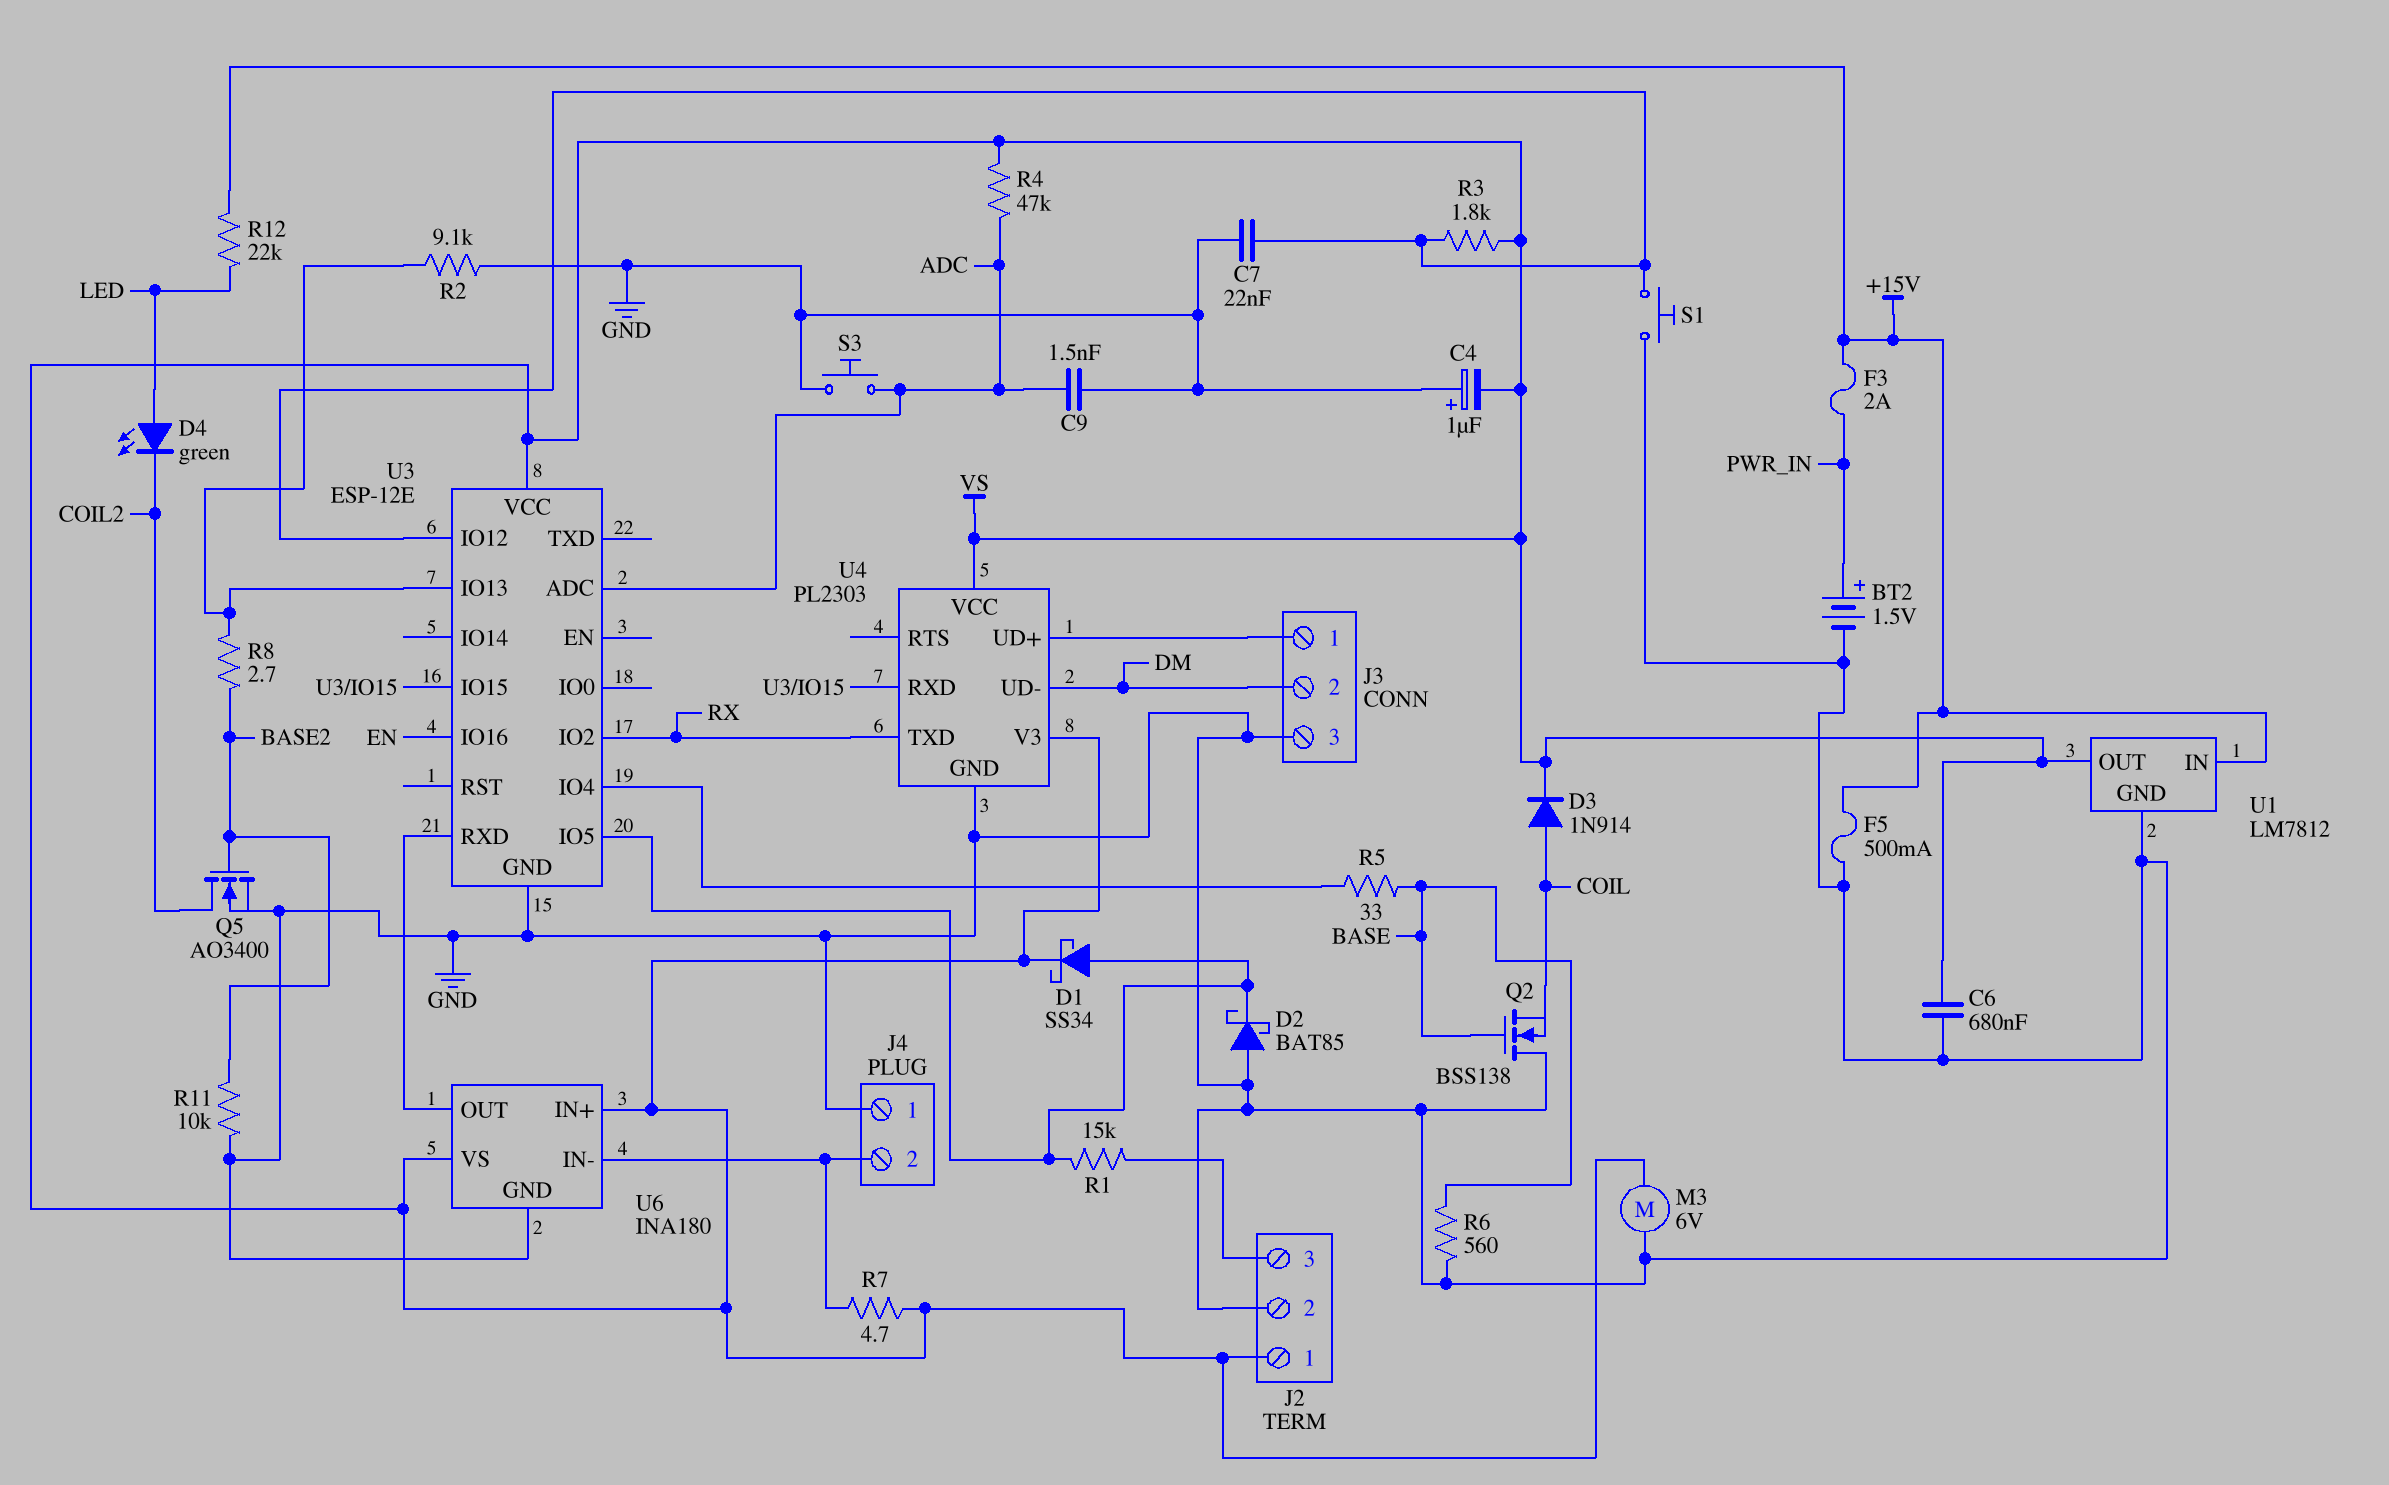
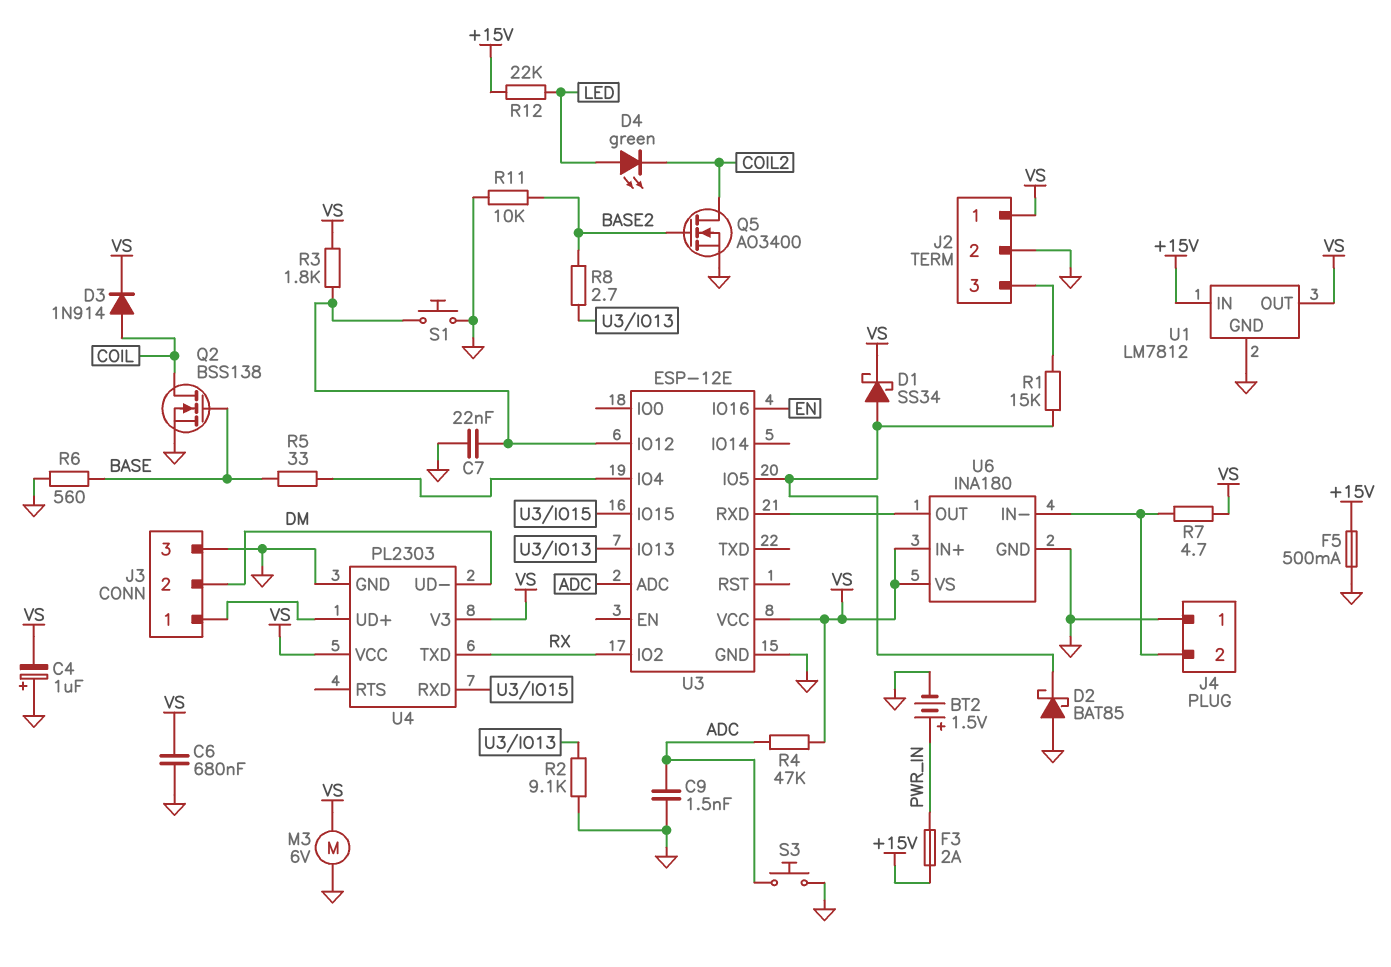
Q2: NMOS BSS138 (G BASE, D GND, S COIL) -> NMOS BSS138 (G BASE, D COIL, S GND)

